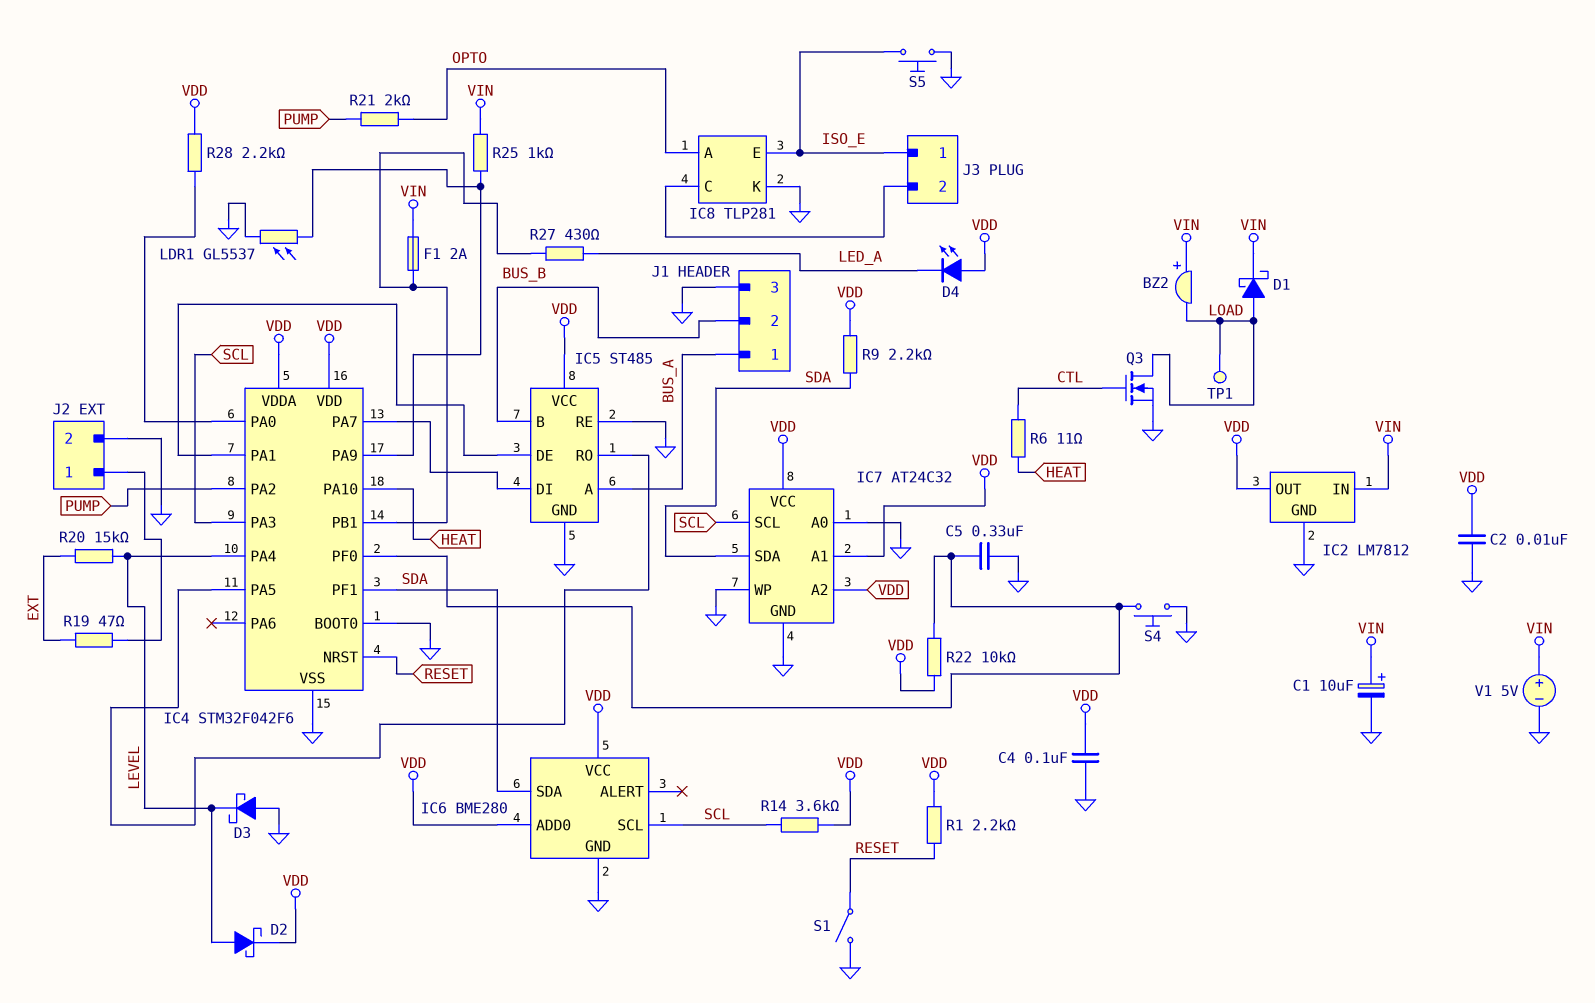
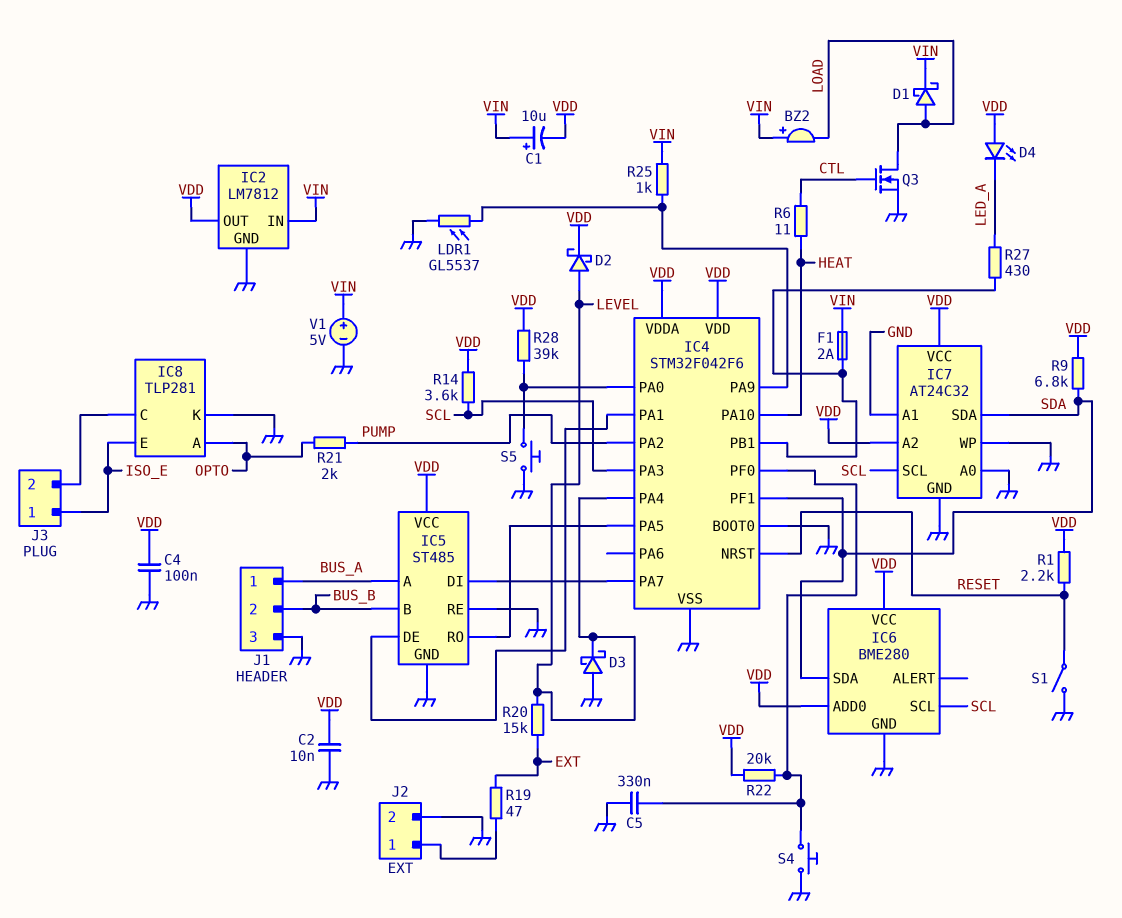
C1: 10uF (plus VIN, minus GND) -> 10uF (plus VIN, minus VDD)
IC7 pin A1: VDD -> GND
R9: 2.2k (SDA, VDD) -> 6.8k (SDA, VDD)
R22: 10k (IC4/PF0, VDD) -> 20k (IC4/PF0, VDD)
R28: 2.2k (IC4/PA0, VDD) -> 39k (IC4/PA0, VDD)
S5: button (GND, ISO_E) -> button (GND, IC4/PA0)
TP1: test point (LOAD) -> none

